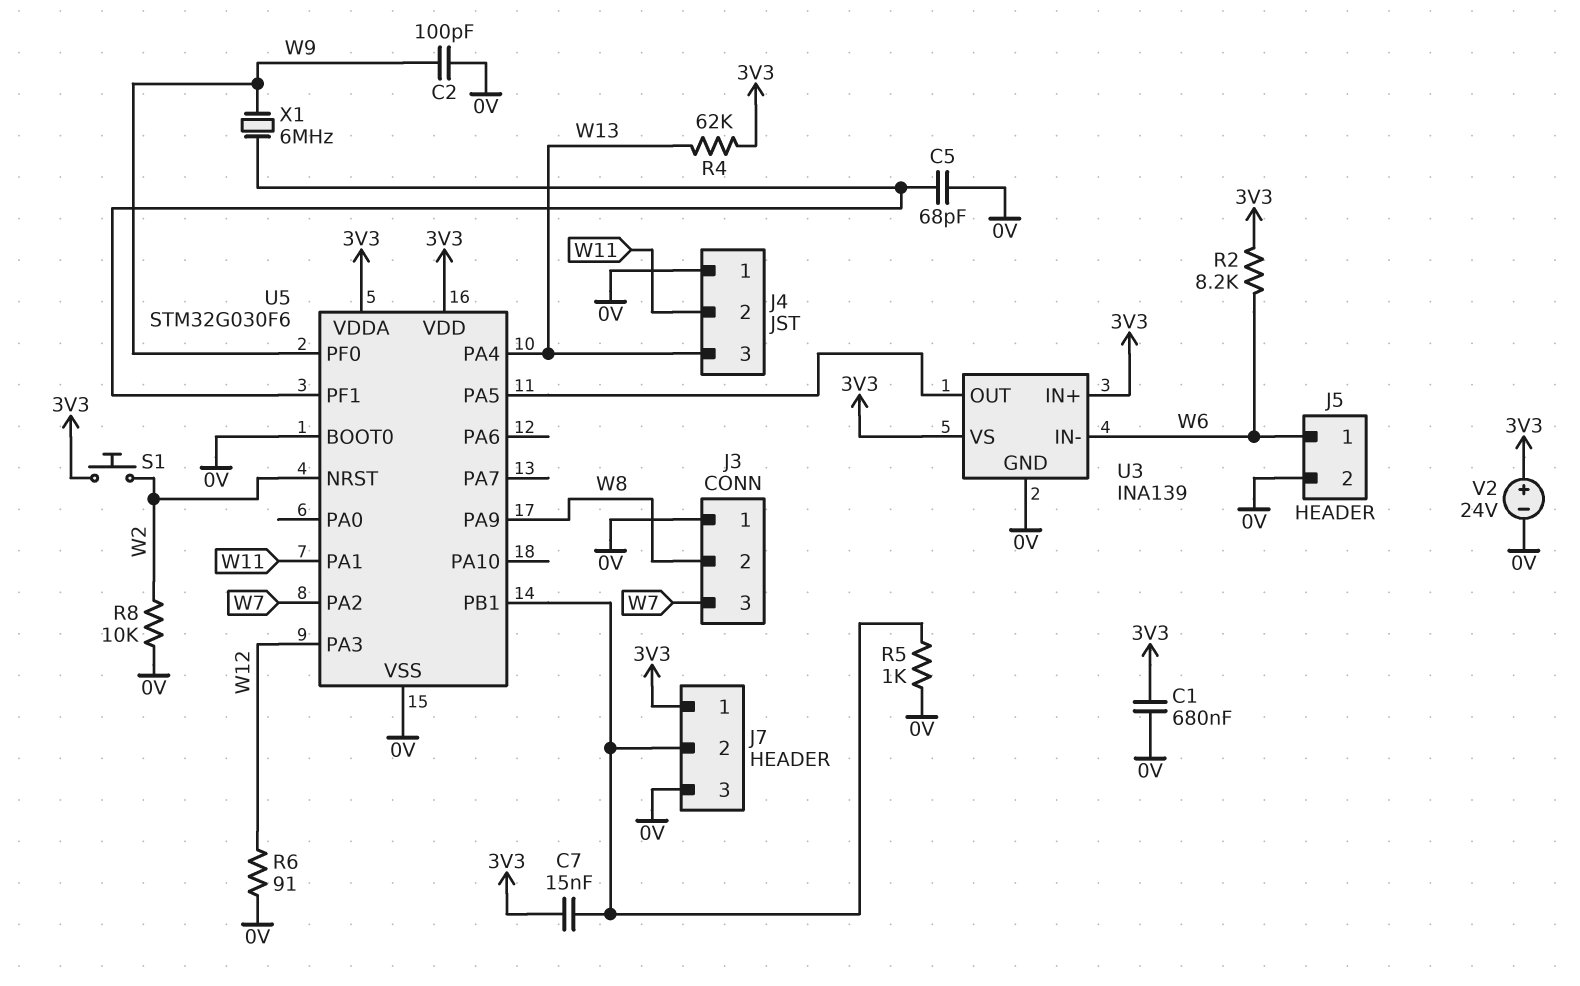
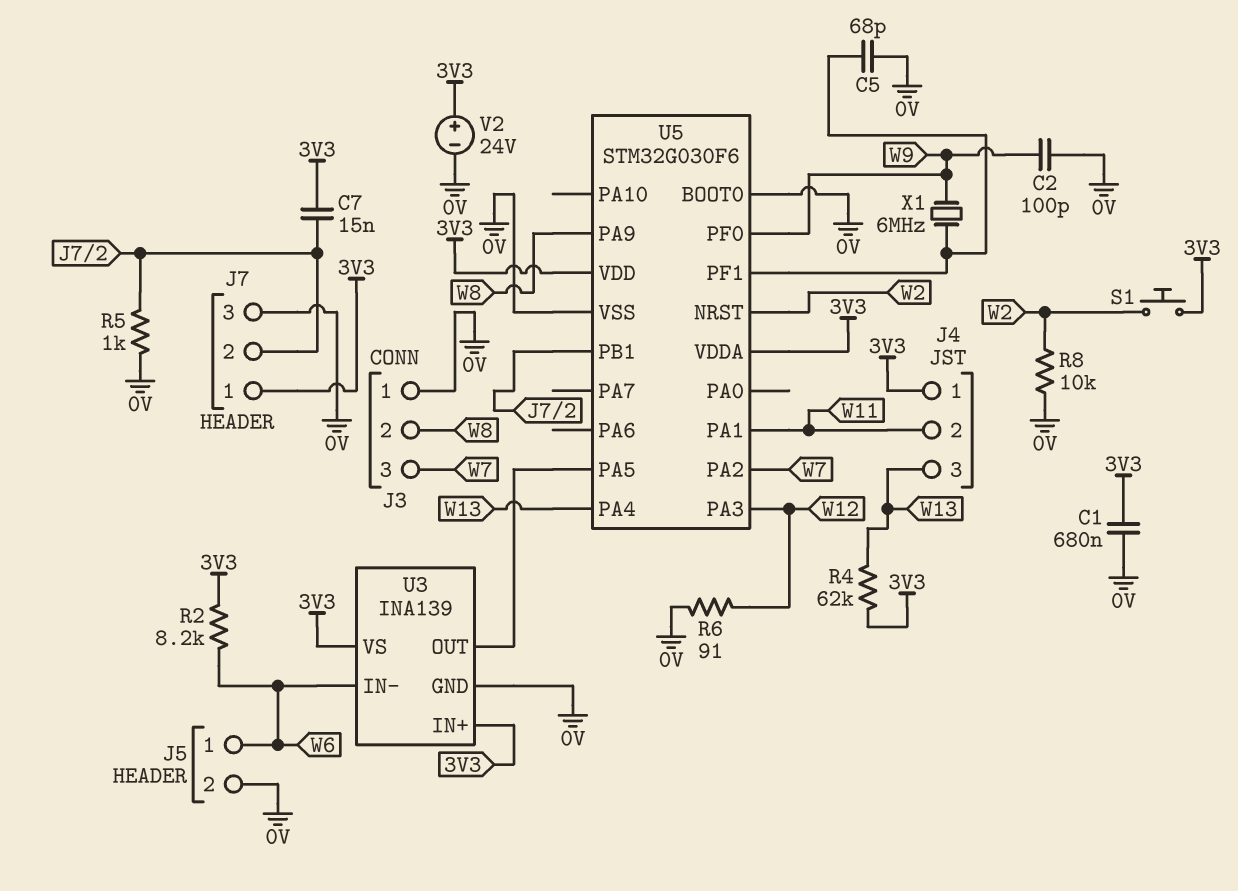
J4 pin 1: 0V -> 3V3

